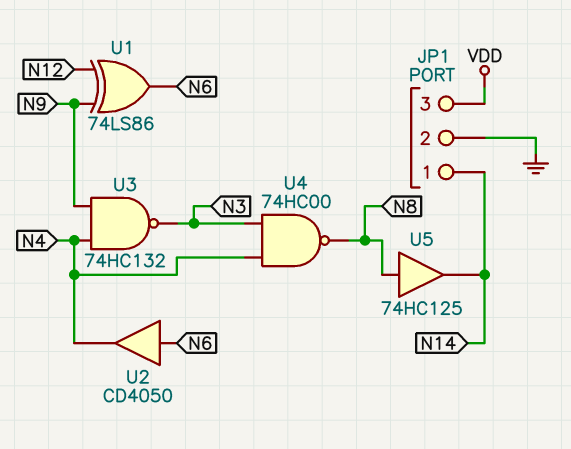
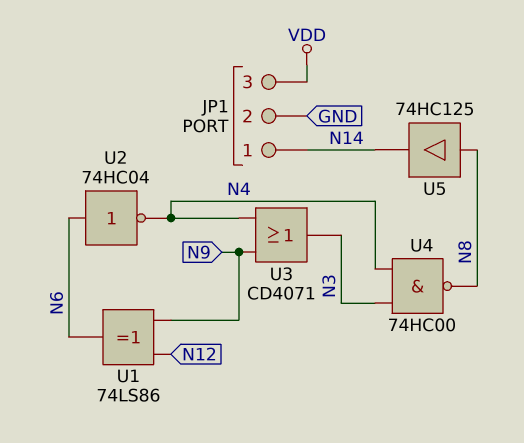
U2: buffer CD4050 (in N6, out N4) -> NOT 74HC04 (in N6, out N4)
U3: NAND 74HC132 (in N4, in N9, out N3) -> OR CD4071 (in N4, in N9, out N3)

